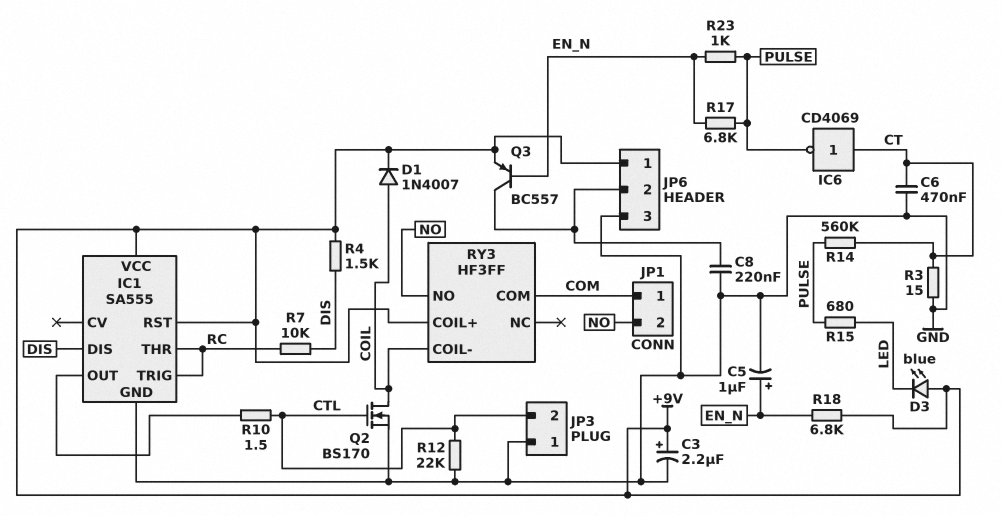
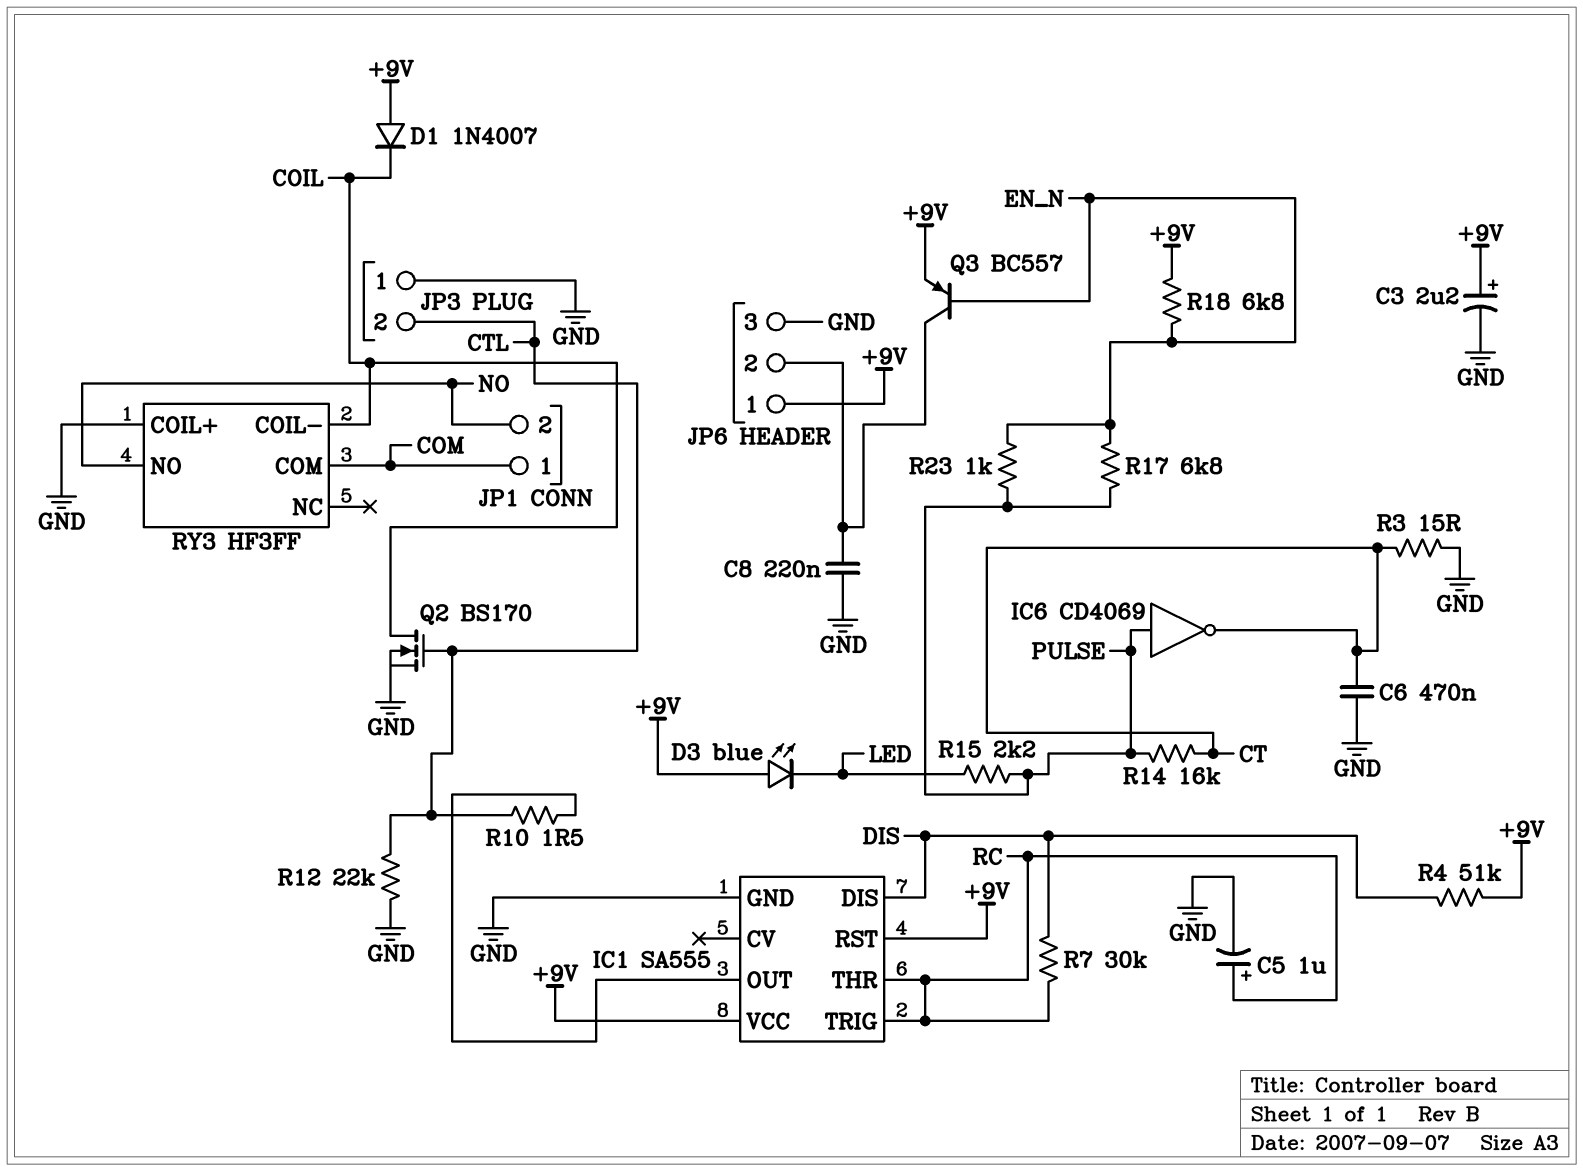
C5: 1uF (plus EN_N, minus GND) -> 1uF (plus RC, minus GND)
D1: diode 1N4007 (A COIL, K +9V) -> diode 1N4007 (A +9V, K COIL)
IC6: NOT CD4069 (in CT, out PULSE) -> NOT CD4069 (in PULSE, out CT)
R4: 1.5k (+9V, DIS) -> 51k (+9V, DIS)
R7: 10k (DIS, RC) -> 30k (DIS, RC)
R14: 560k (CT, PULSE) -> 16k (CT, PULSE)
R15: 680 (LED, PULSE) -> 2.2k (LED, PULSE)
RY3 pin COIL+: +9V -> GND

